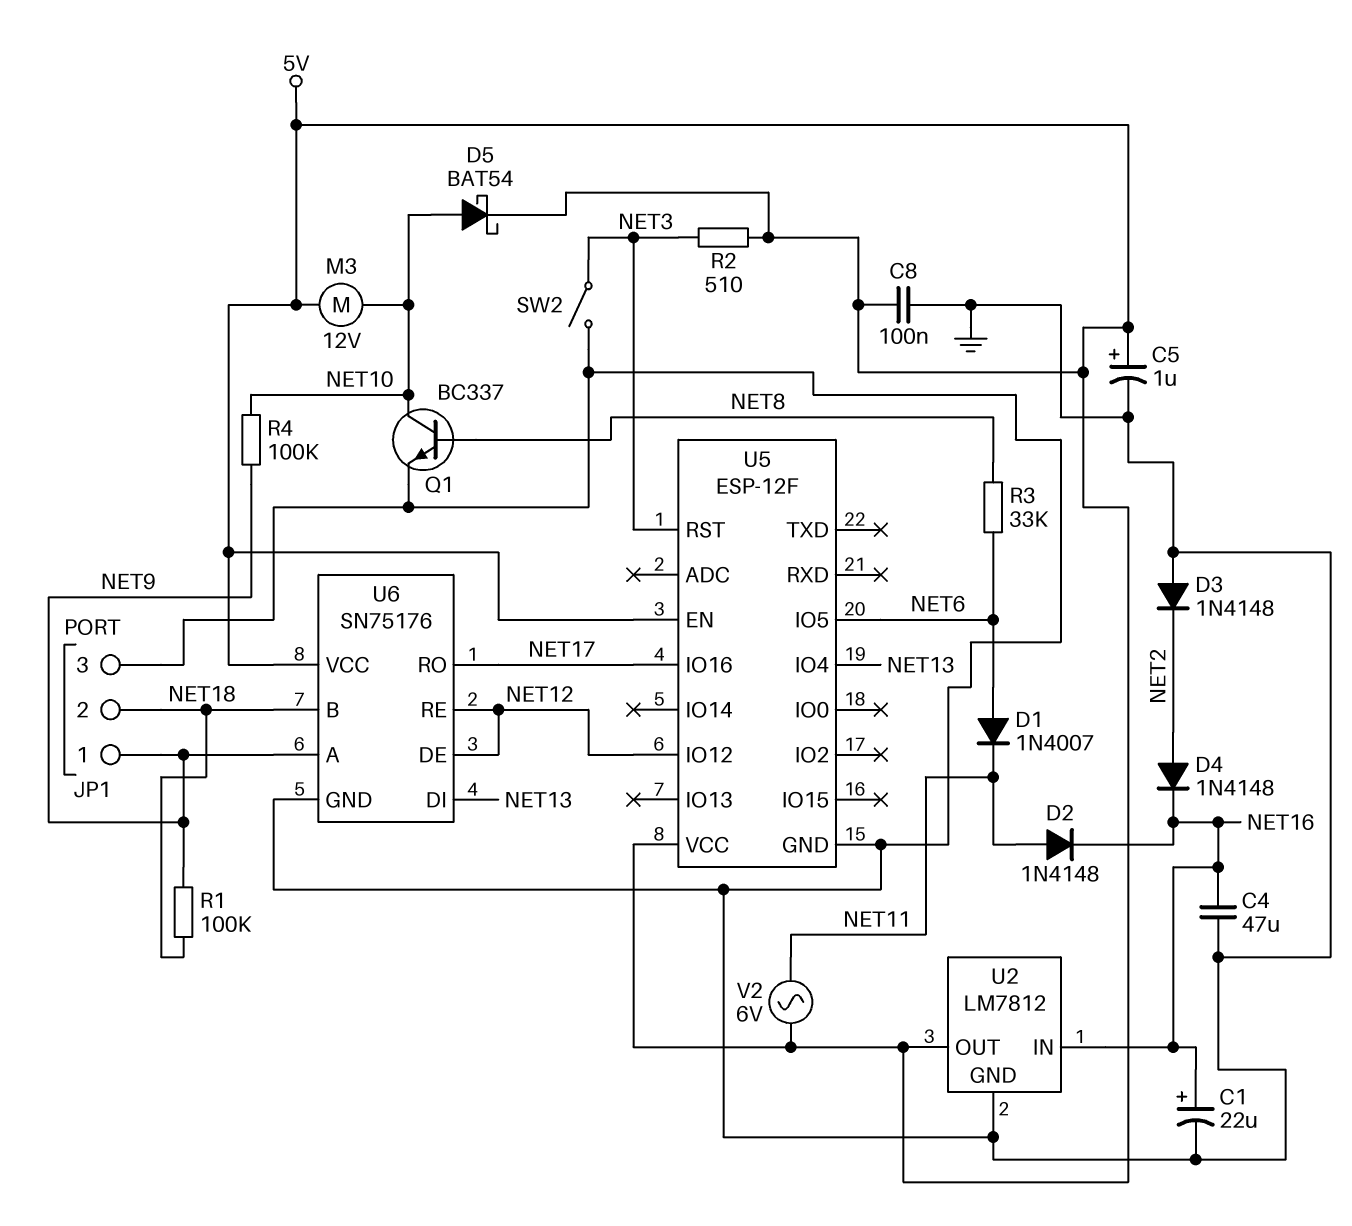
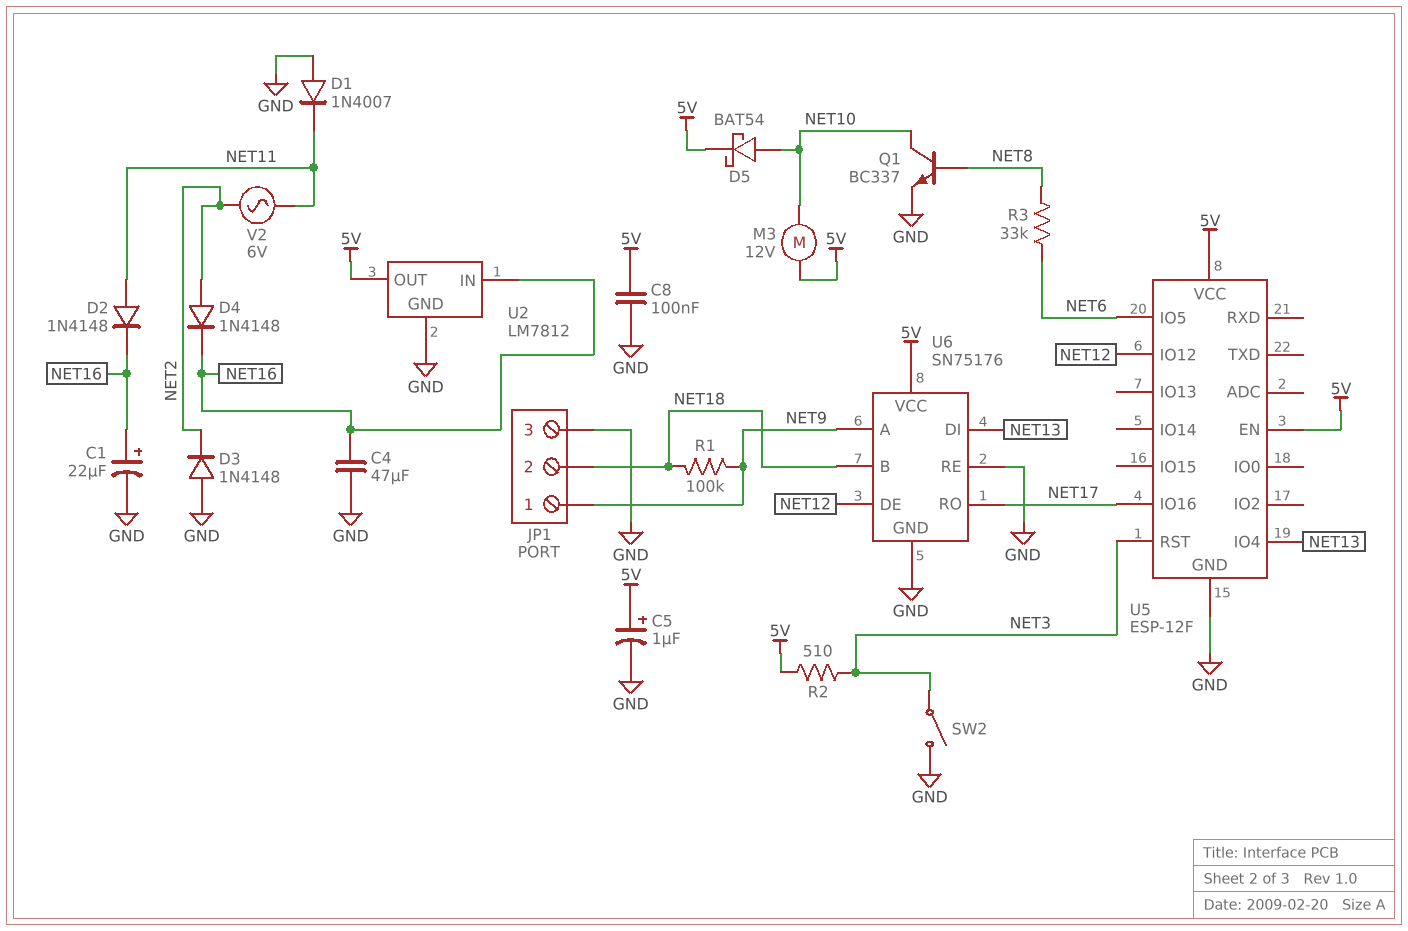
D1: diode 1N4007 (A NET6, K NET11) -> diode 1N4007 (A GND, K NET11)
R4: 100k (NET9, NET10) -> none
U6 pin RE: NET12 -> GND
V2: AC 6V (5V, NET11) -> AC 6V (NET2, NET11)

